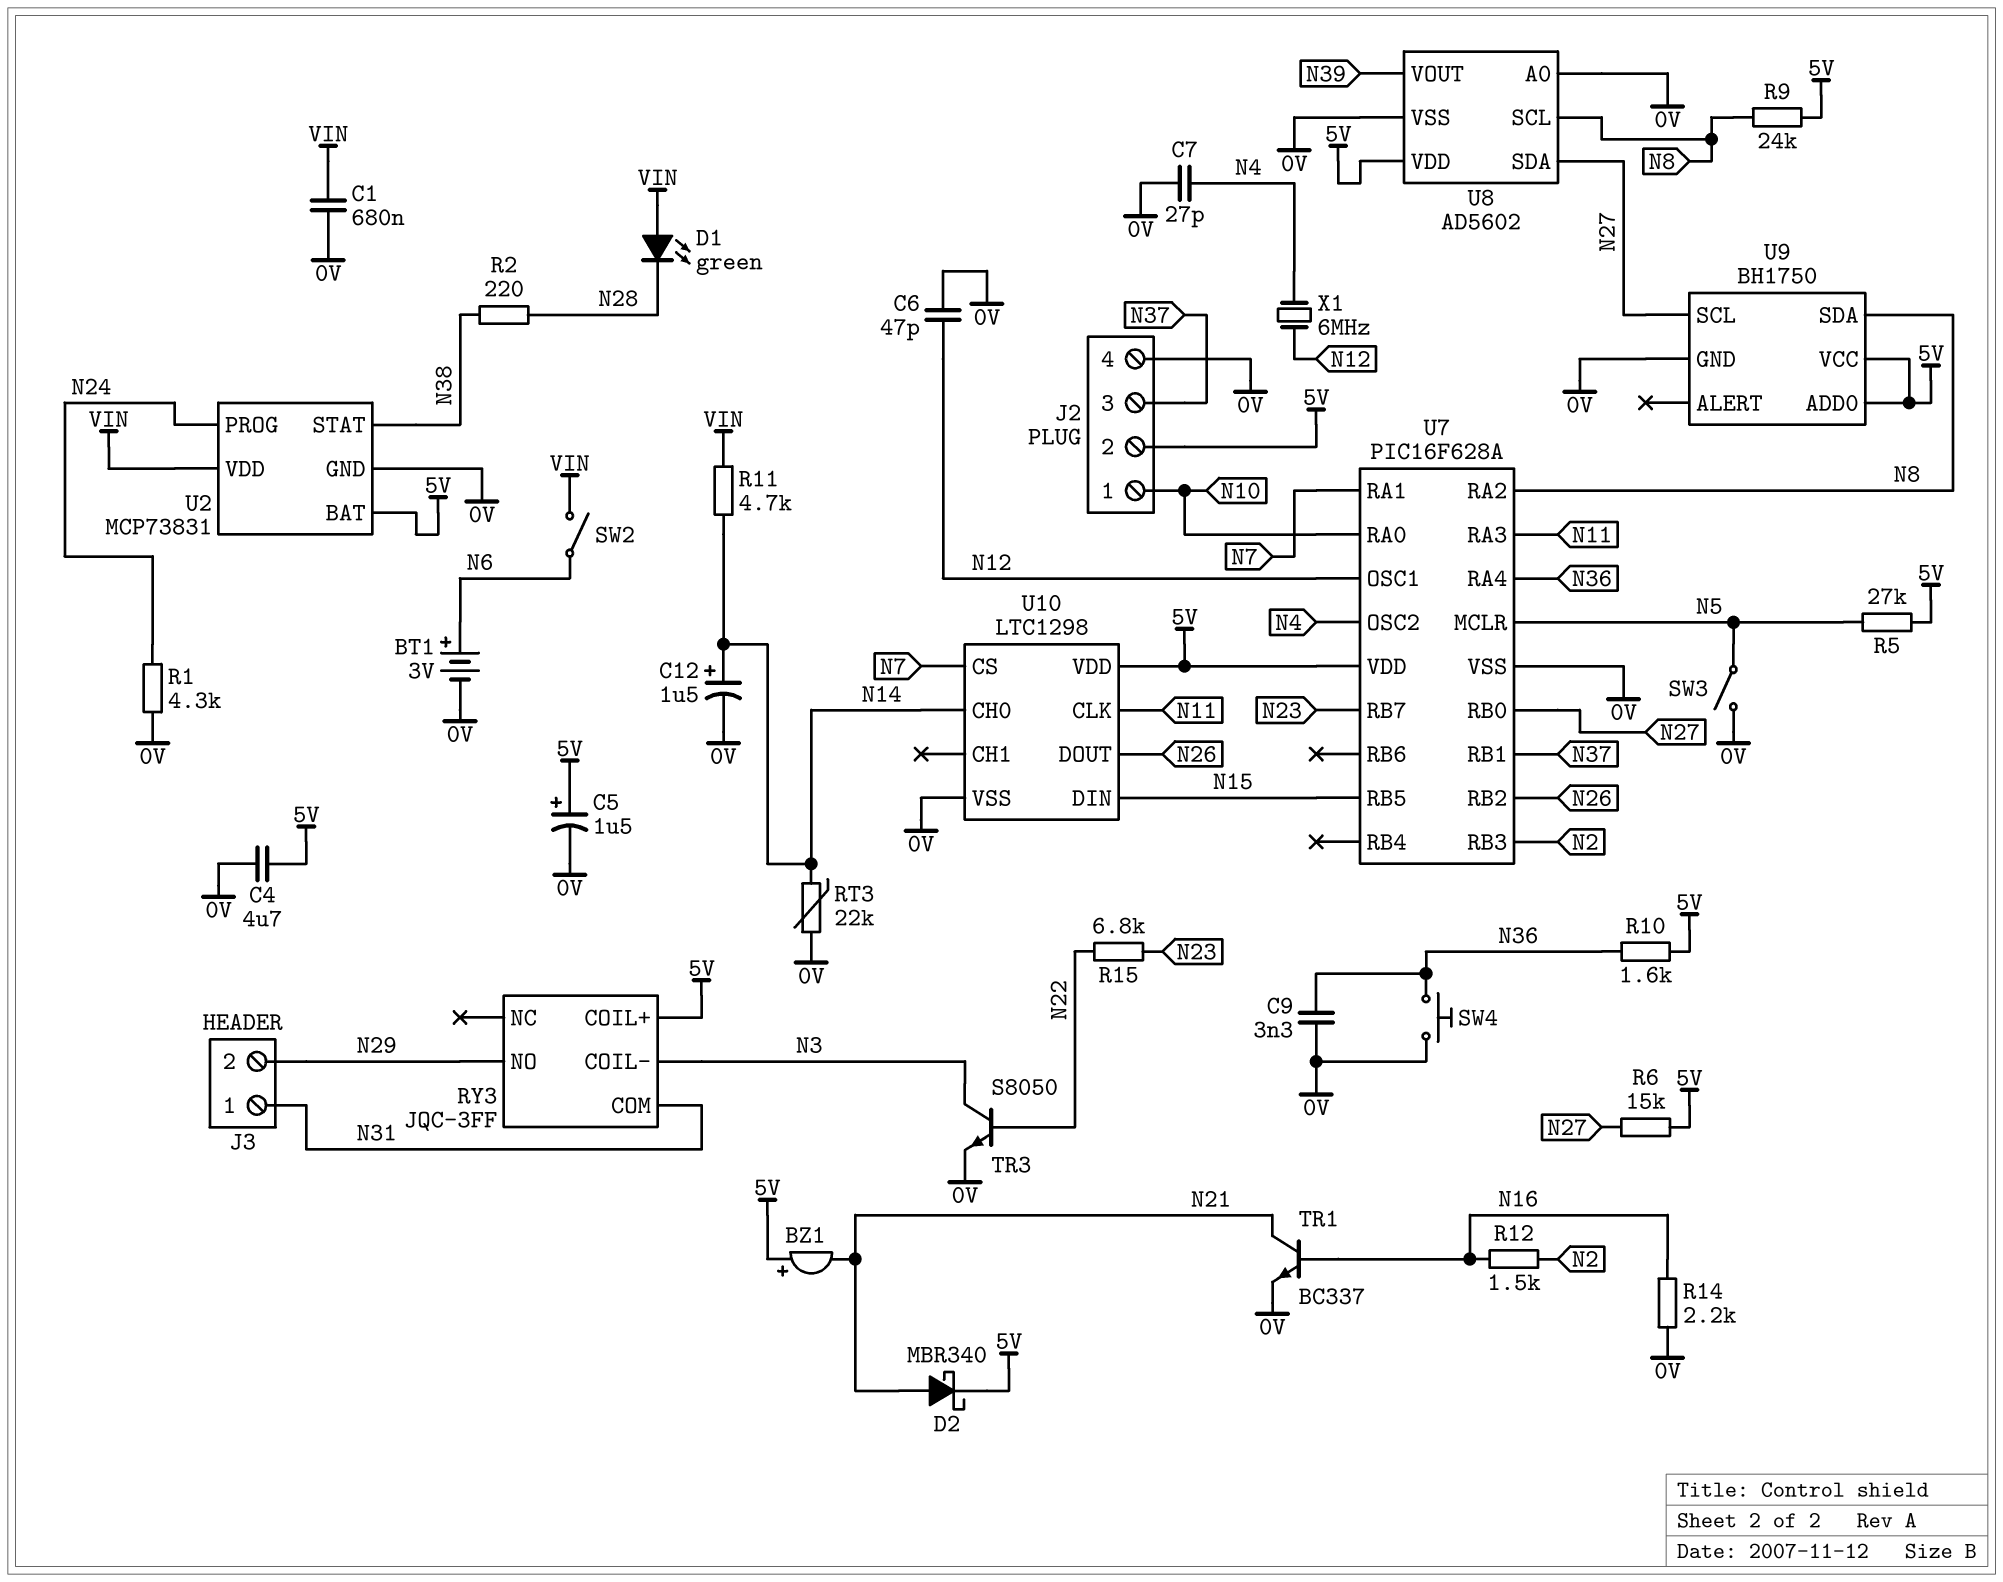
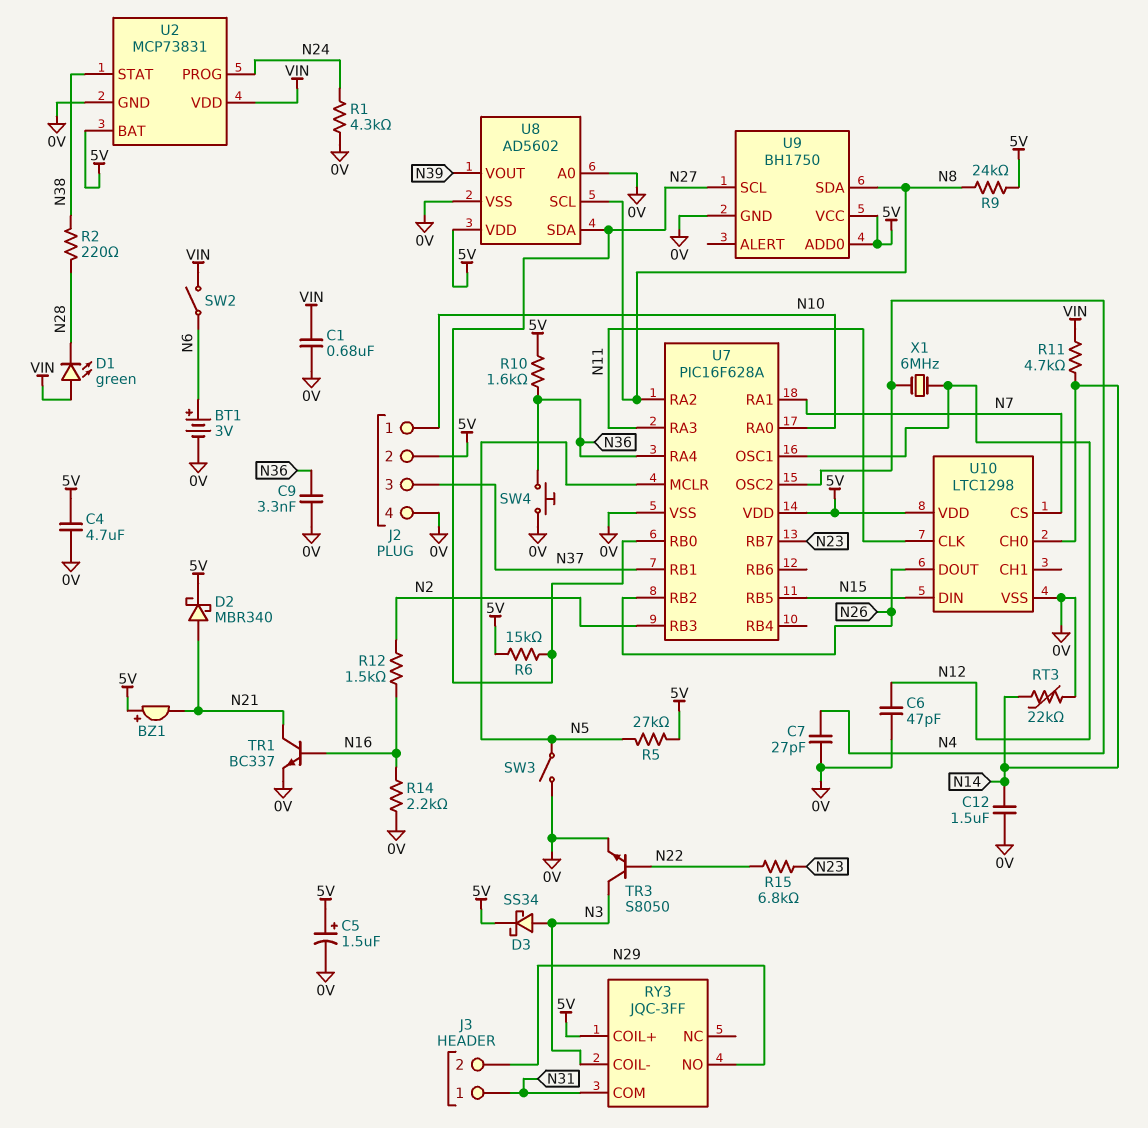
C12: 1.5uF (plus N14, minus 0V) -> 1.5uF (0V, N14)
D3: none -> schottky SS34 (A N3, K 5V)

